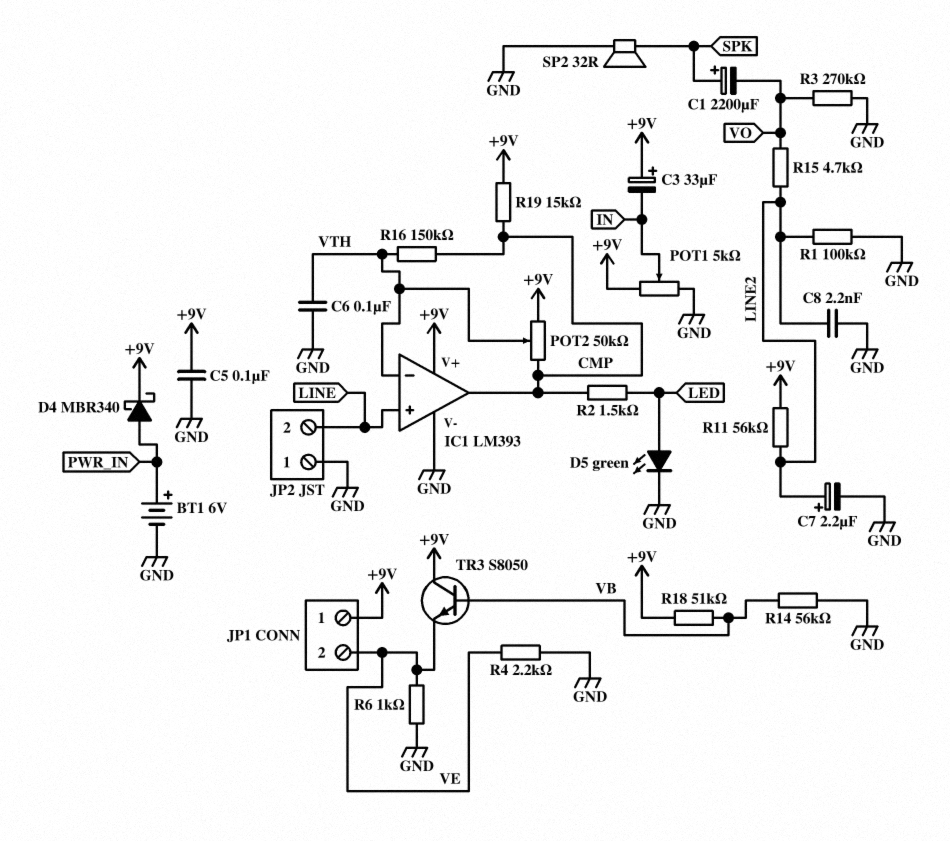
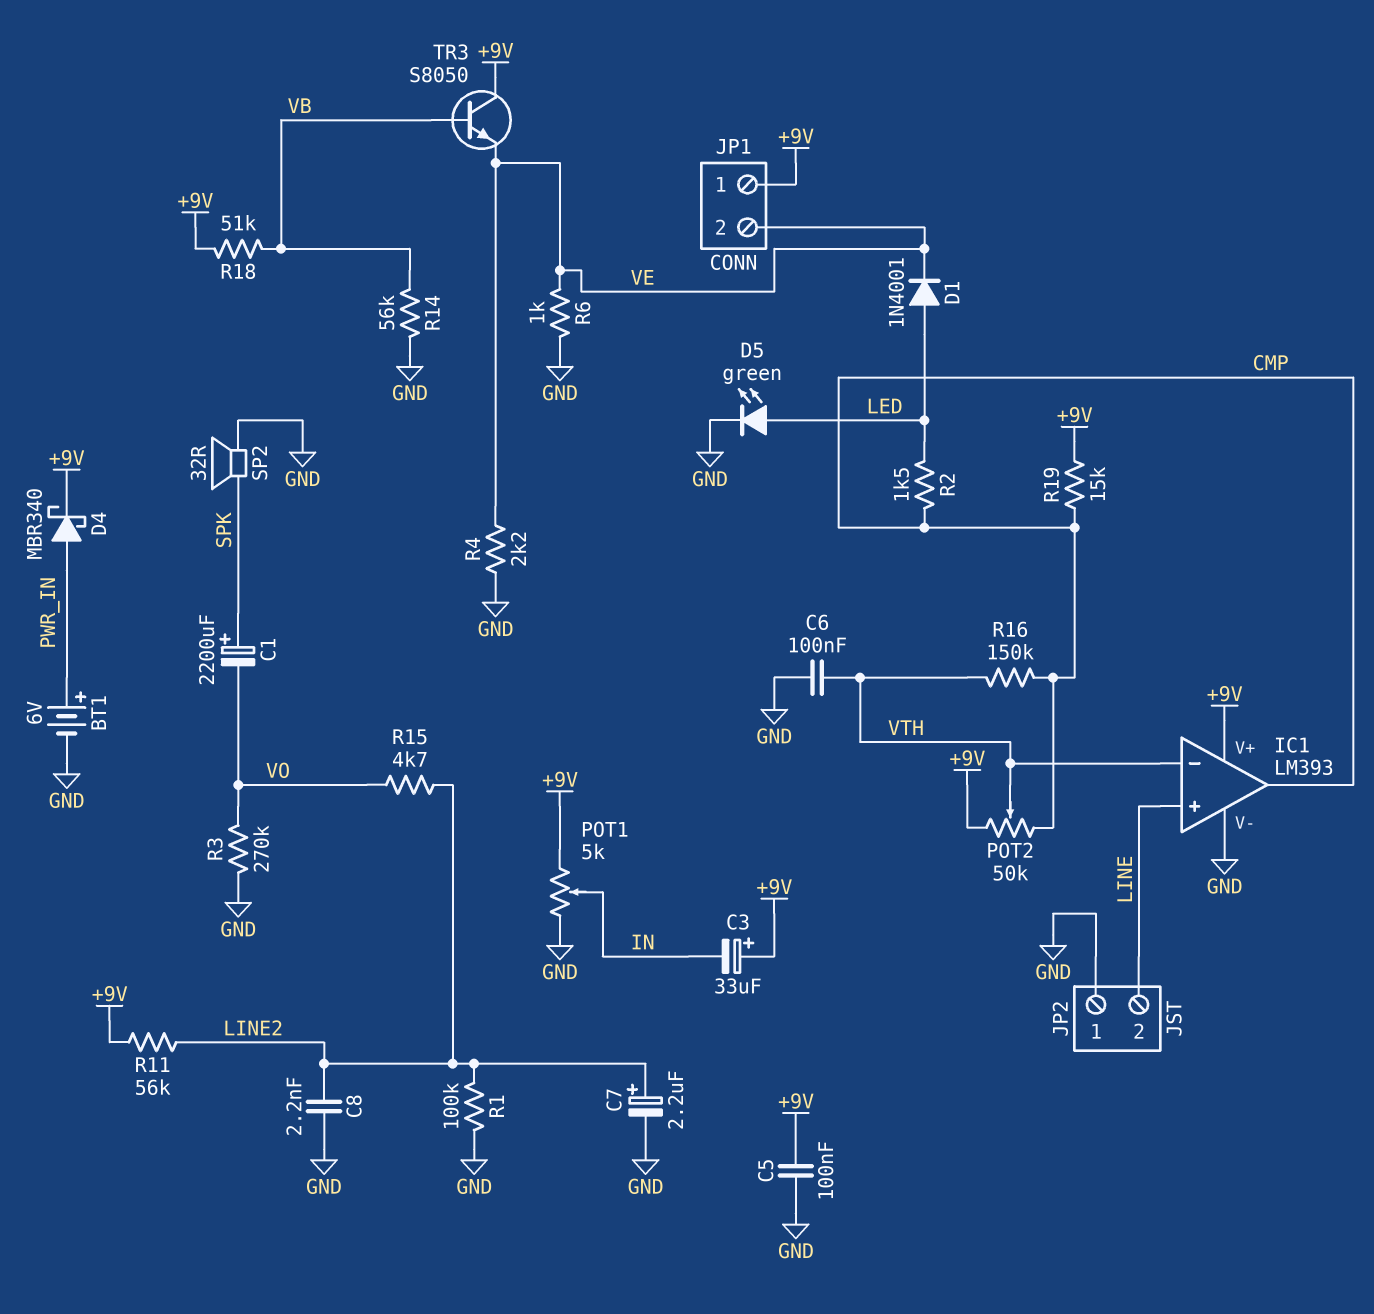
D1: none -> diode 1N4001 (A LED, K VE)

